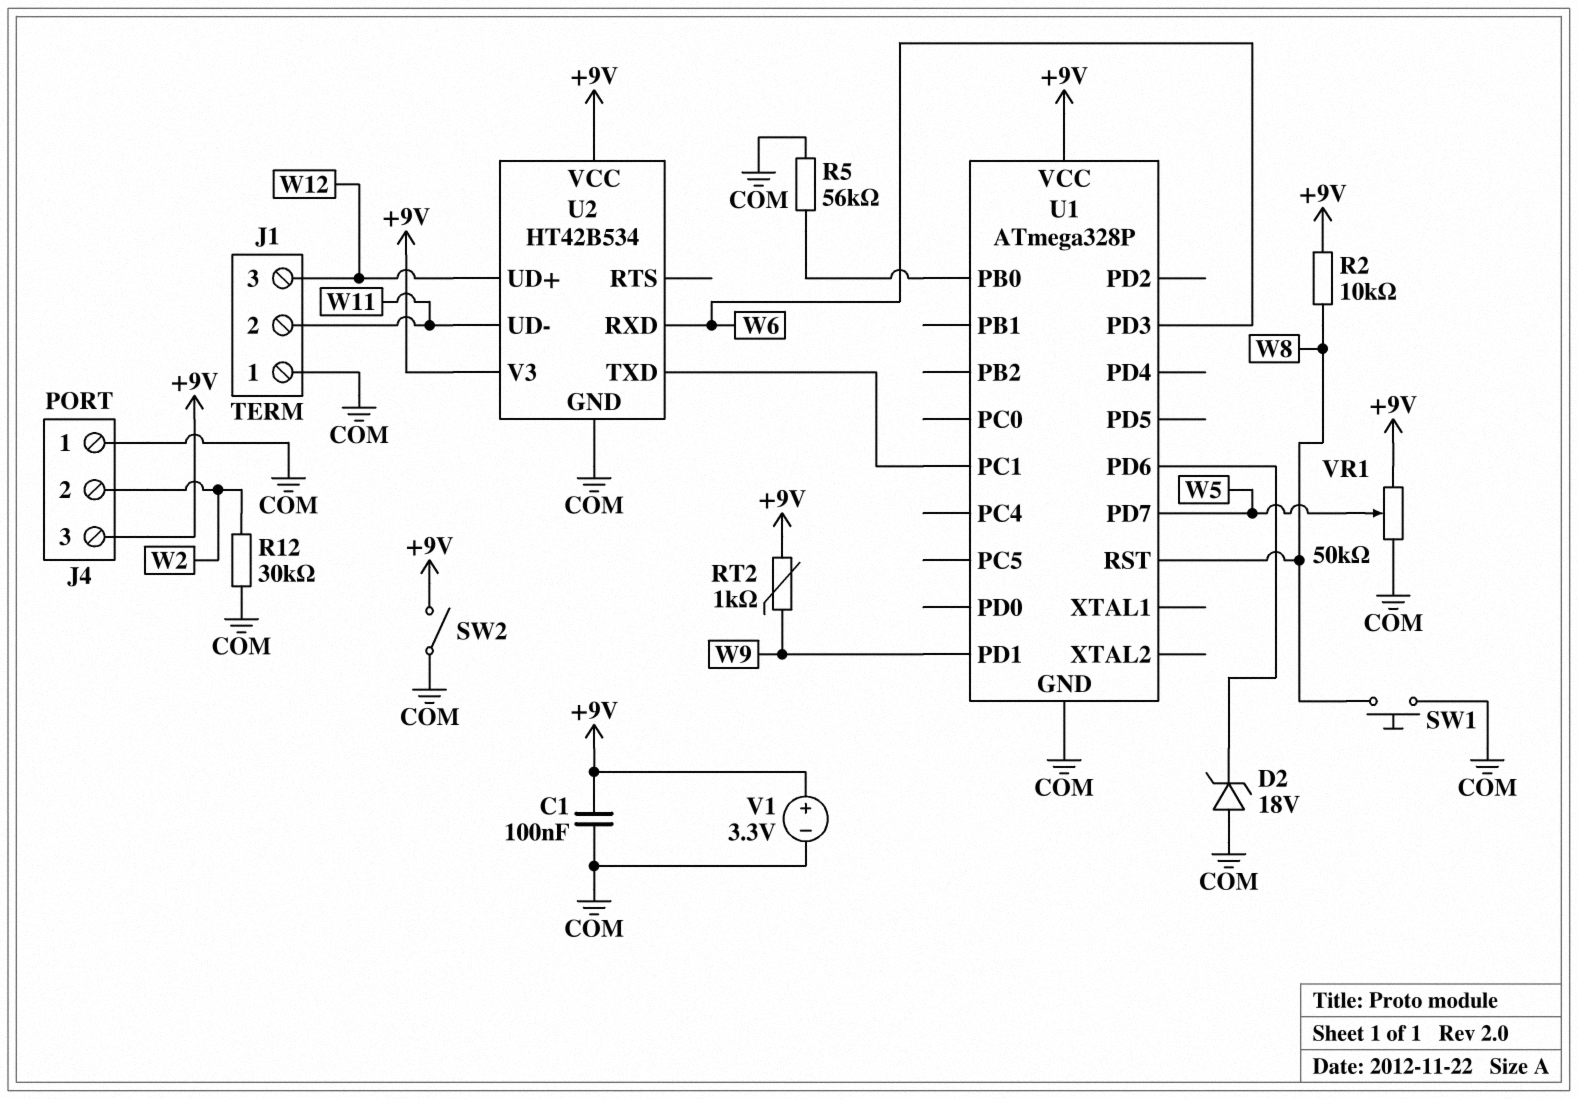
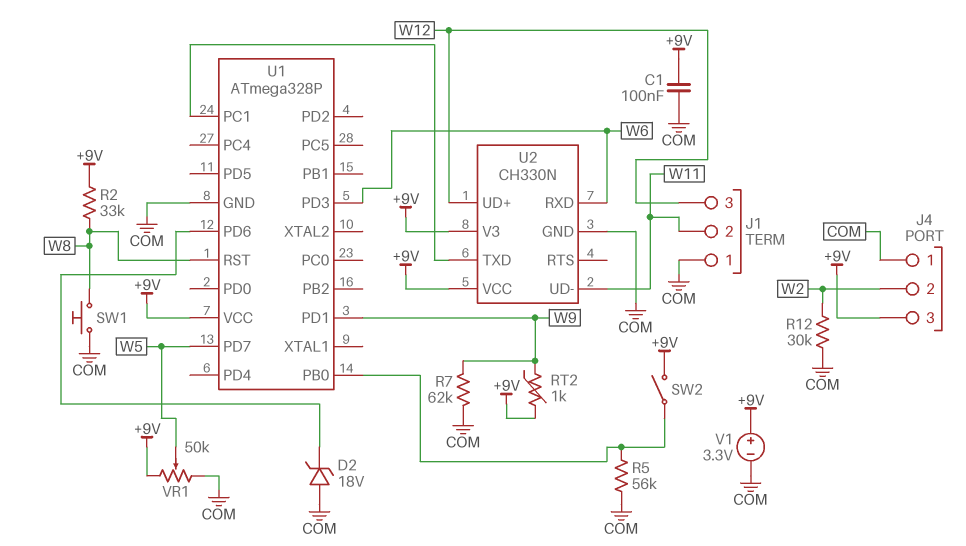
R2: 10k (+9V, W8) -> 33k (+9V, W8)
R7: none -> 62k (COM, W9)
SW2: switch (+9V, COM) -> switch (+9V, U1/PB0)
U2: HT42B534 -> CH330N

